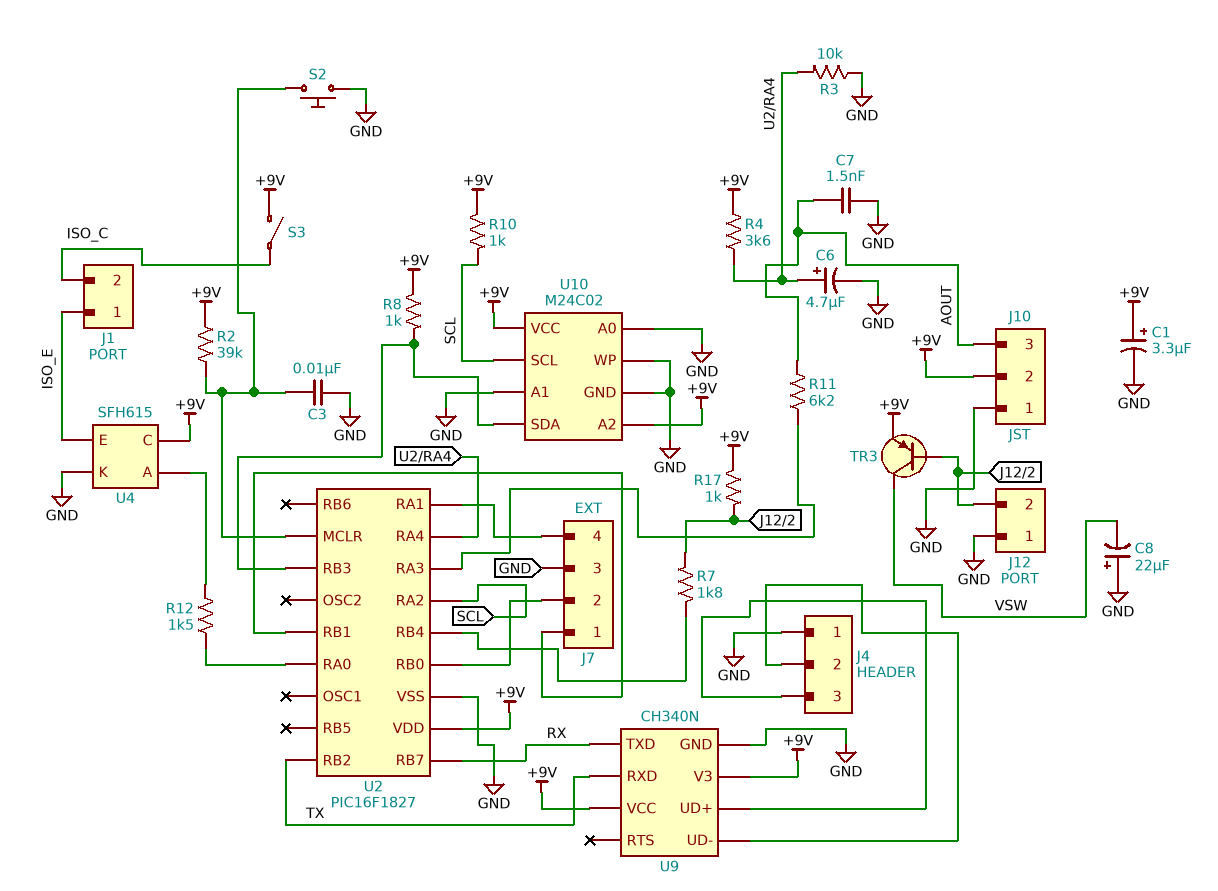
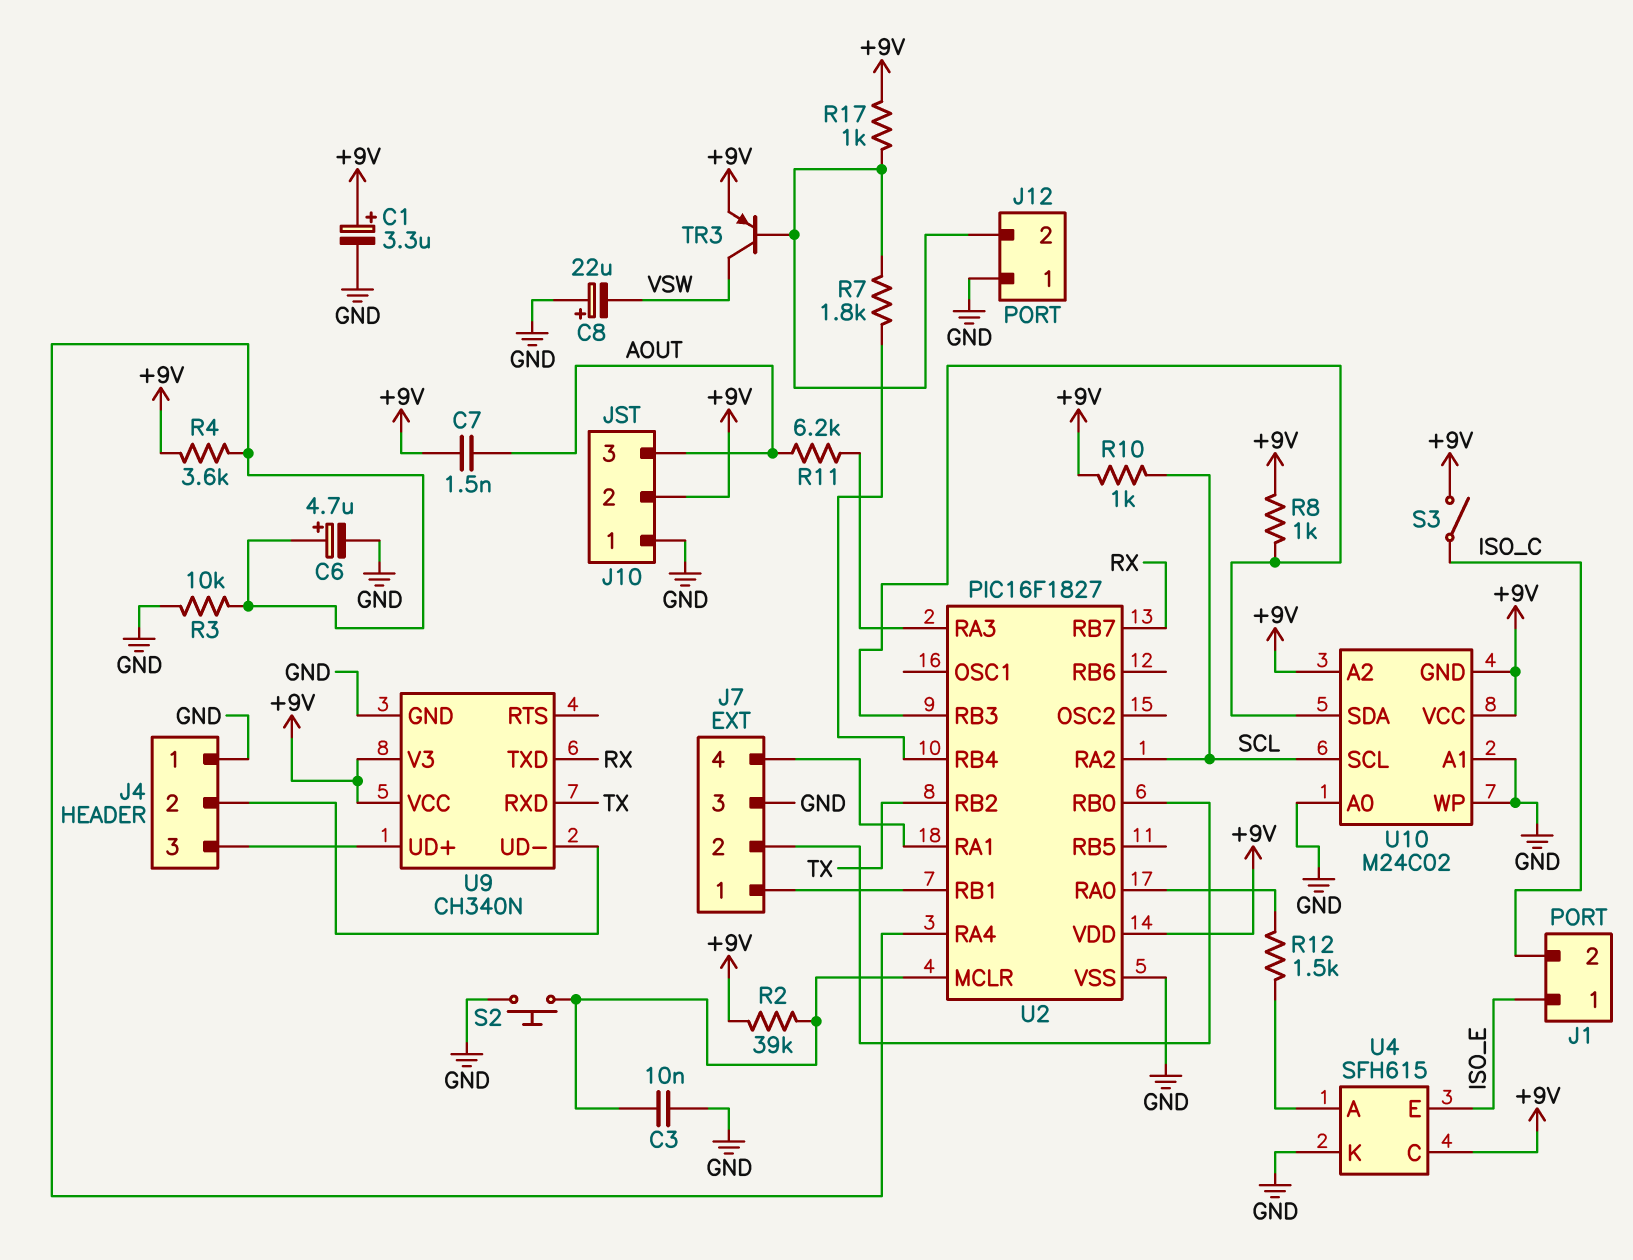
C7: 1.5nF (AOUT, GND) -> 1.5nF (+9V, AOUT)
U10 pin GND: GND -> +9V

